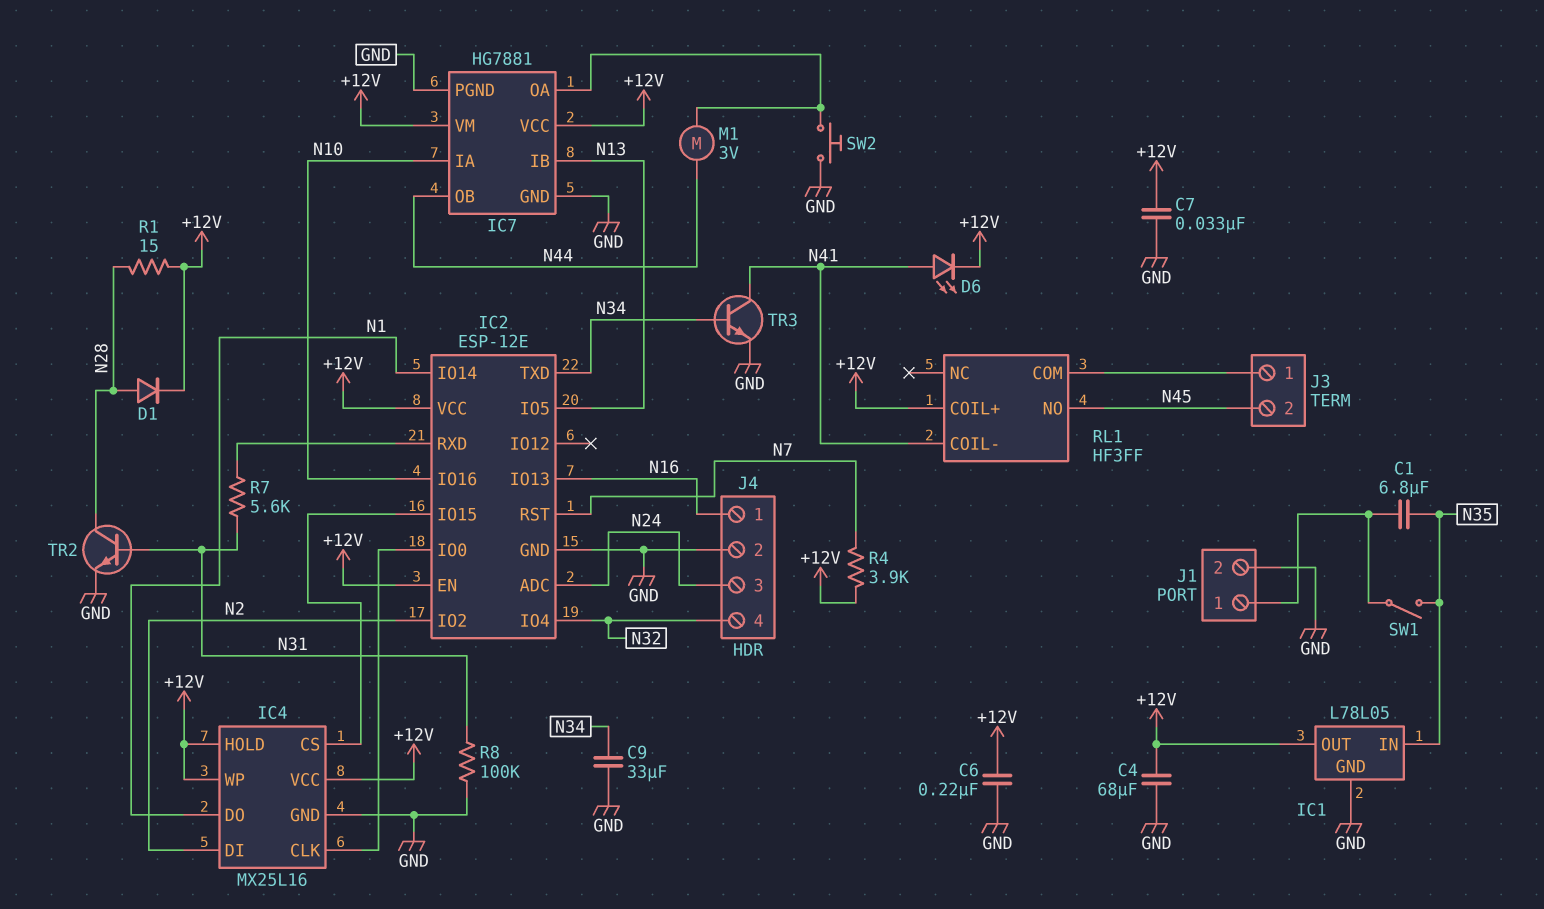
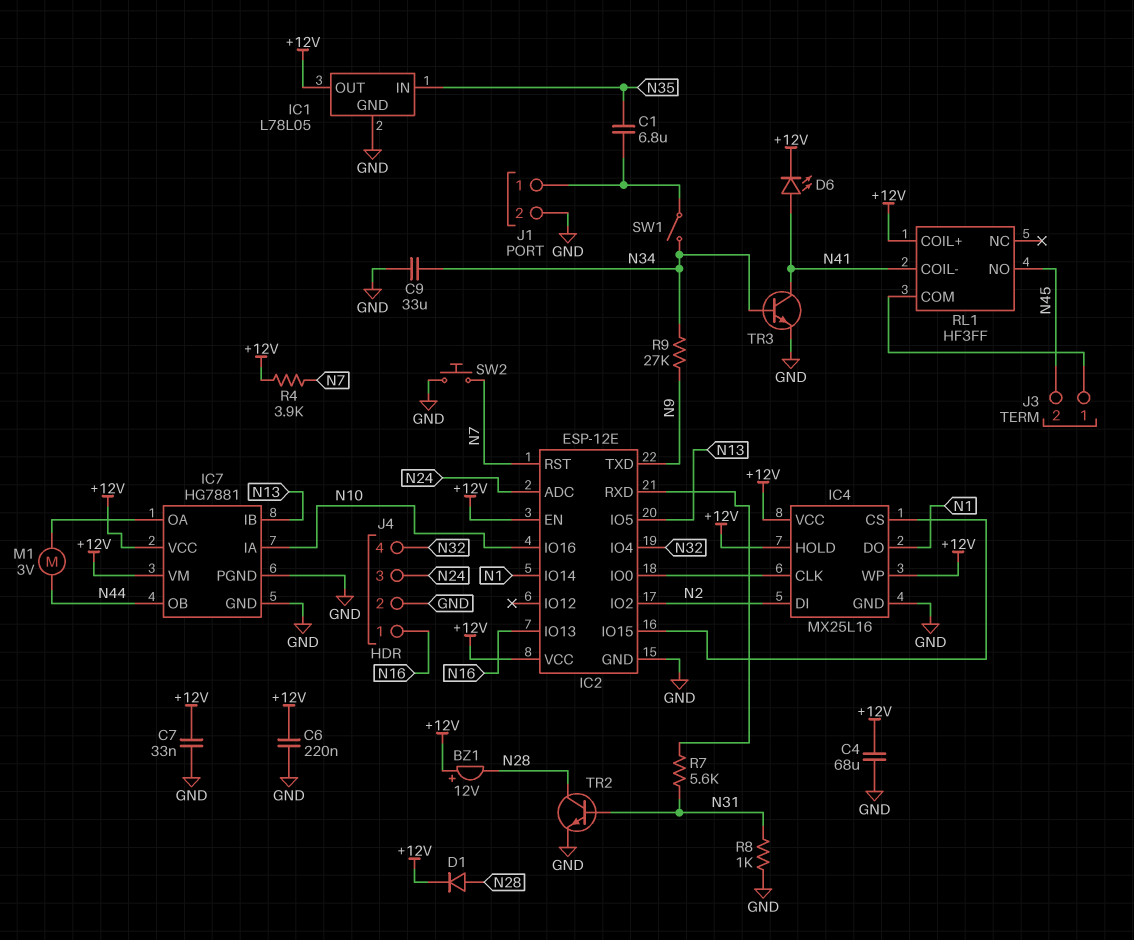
BZ1: none -> buzzer 12V (plus +12V, minus N28)
IC2 pin TXD: N34 -> N9
R1: 15 (+12V, N28) -> none
R8: 100k (GND, N31) -> 1k (GND, N31)
R9: none -> 27k (N9, N34)
SW1: switch (J1/1, N35) -> switch (J1/1, N34)
SW2: button (GND, IC7/OA) -> button (GND, N7)

